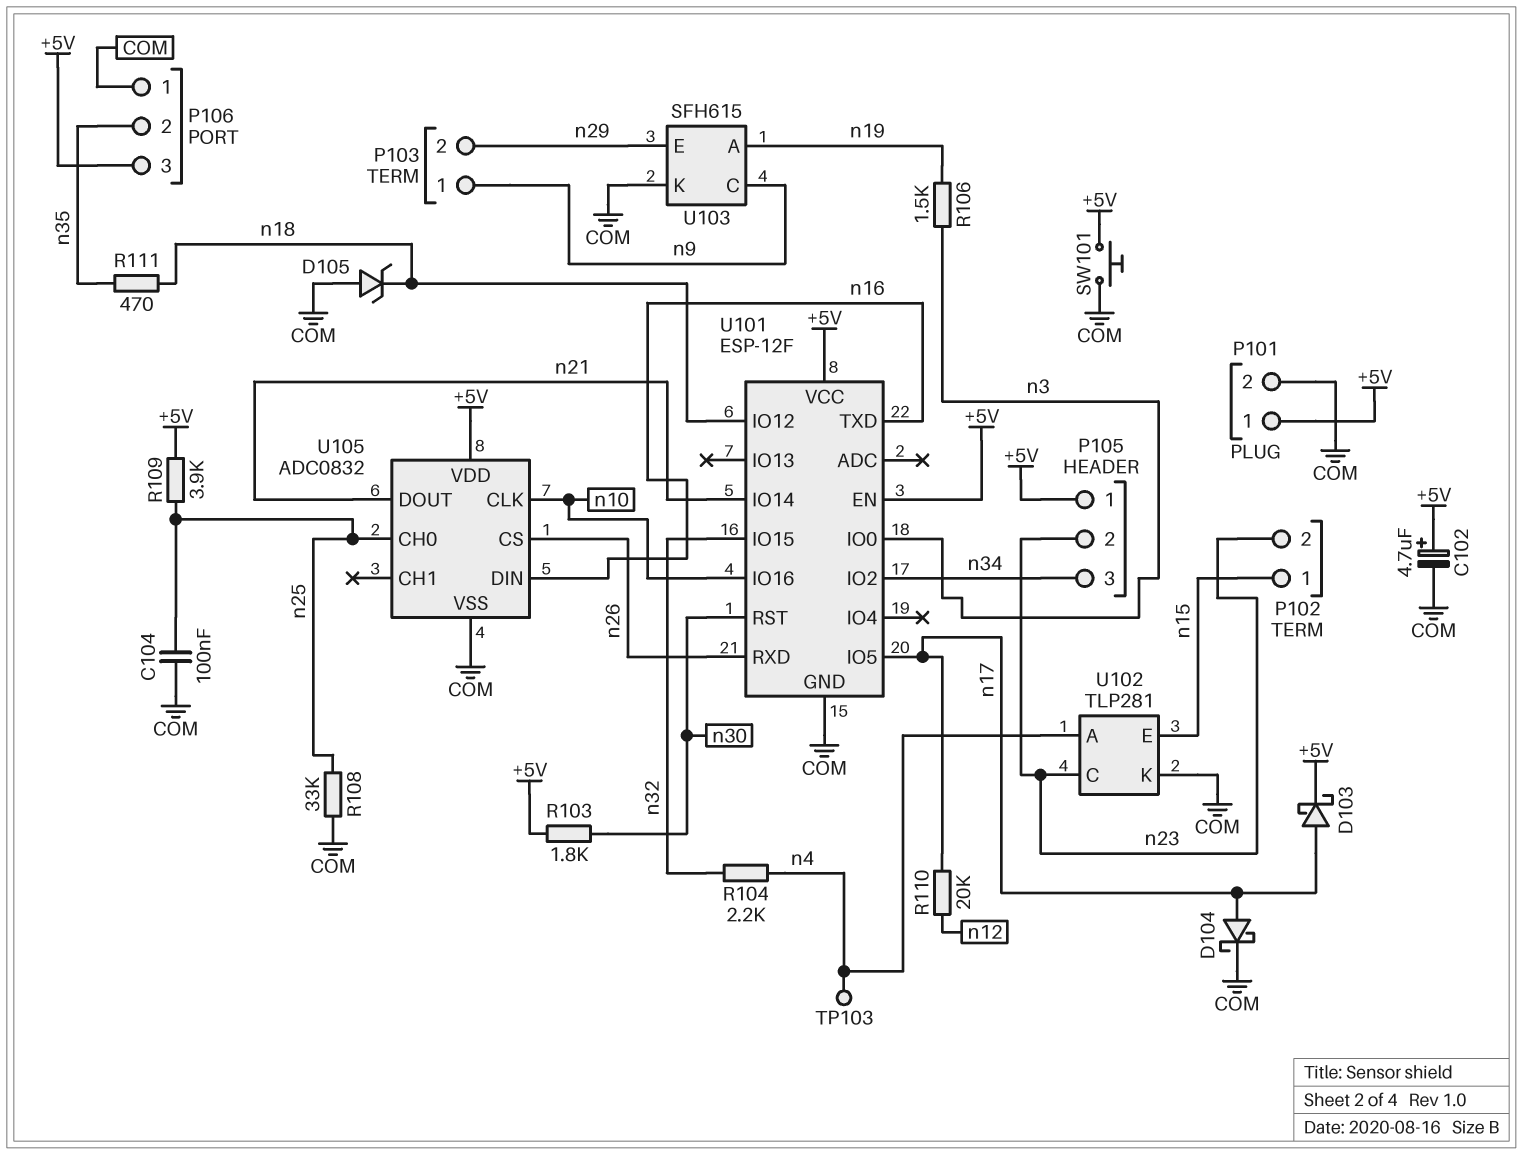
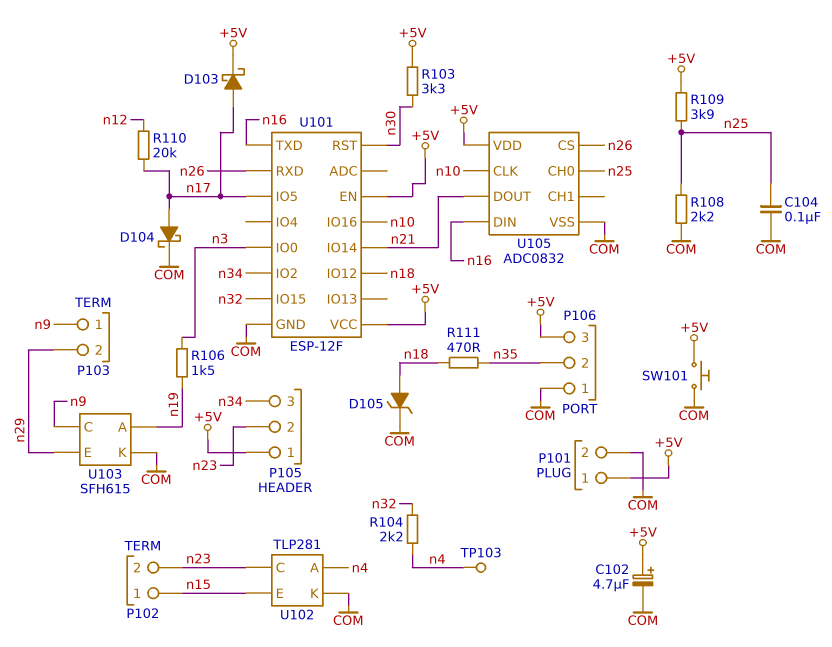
D105: zener (A COM, K n18) -> zener (A n18, K COM)
R103: 1.8k (+5V, n30) -> 3.3k (+5V, n30)
R108: 33k (COM, n25) -> 2.2k (COM, n25)

